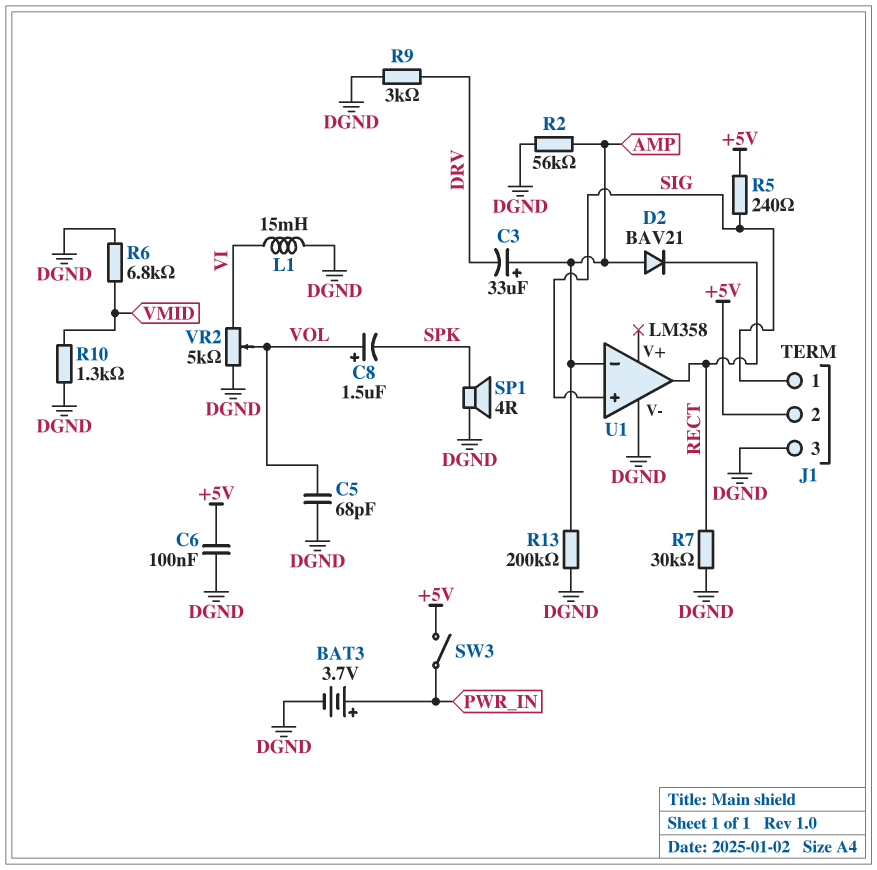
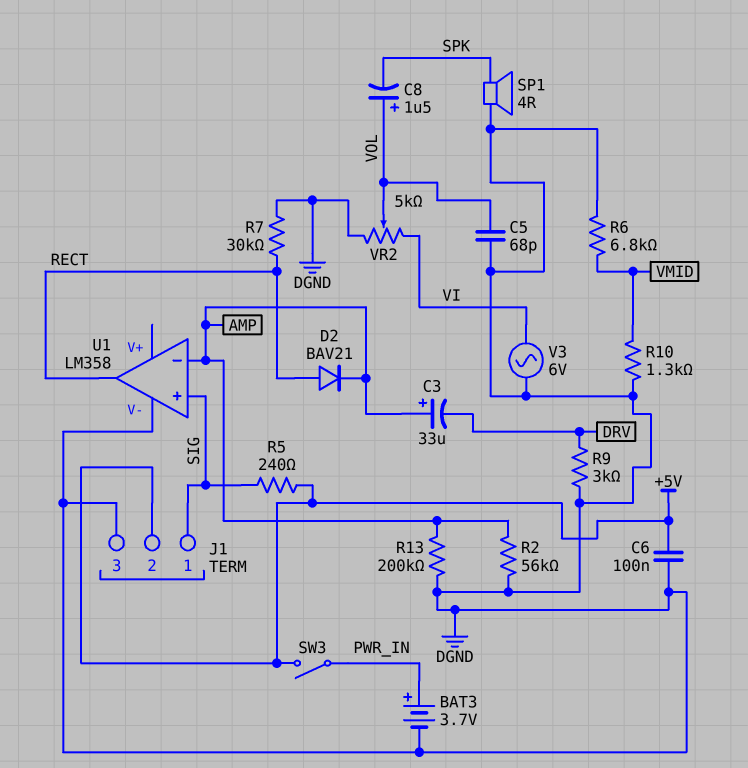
D2: diode BAV21 (A AMP, K RECT) -> diode BAV21 (A RECT, K AMP)
L1: 15mH (DGND, VI) -> none
V3: none -> AC 6V (DGND, VI)

